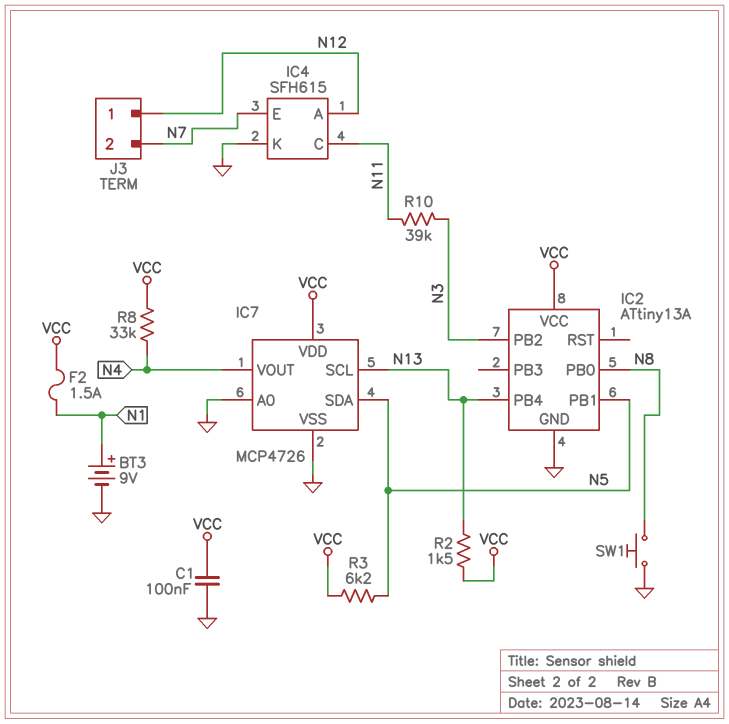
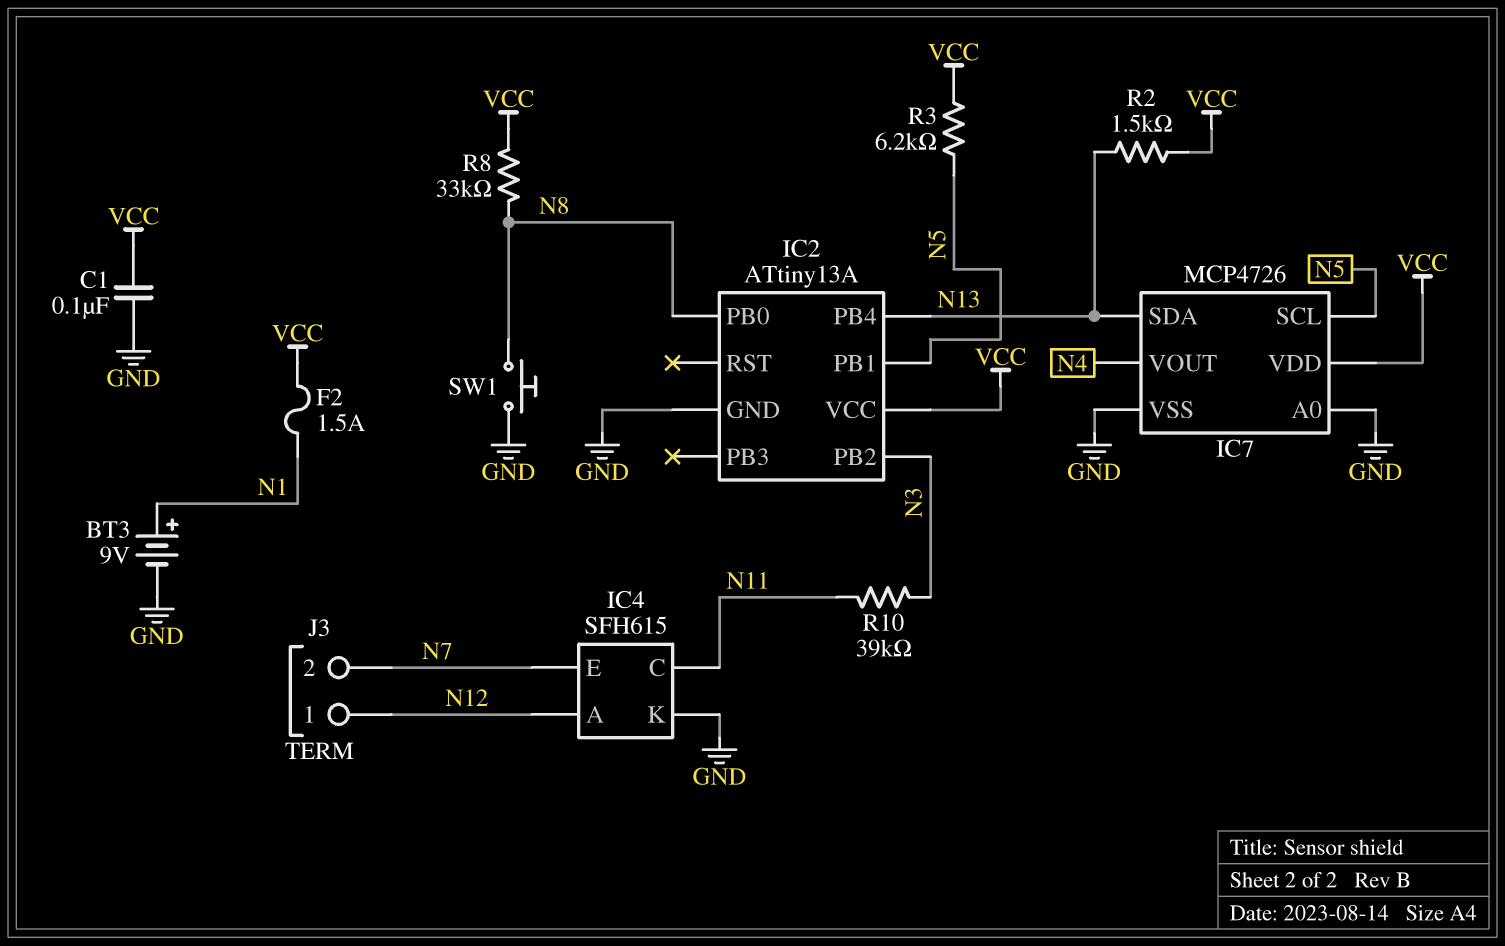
IC7 pin SCL: N13 -> N5
IC7 pin SDA: N5 -> N13
R8: 33k (N4, VCC) -> 33k (N8, VCC)

